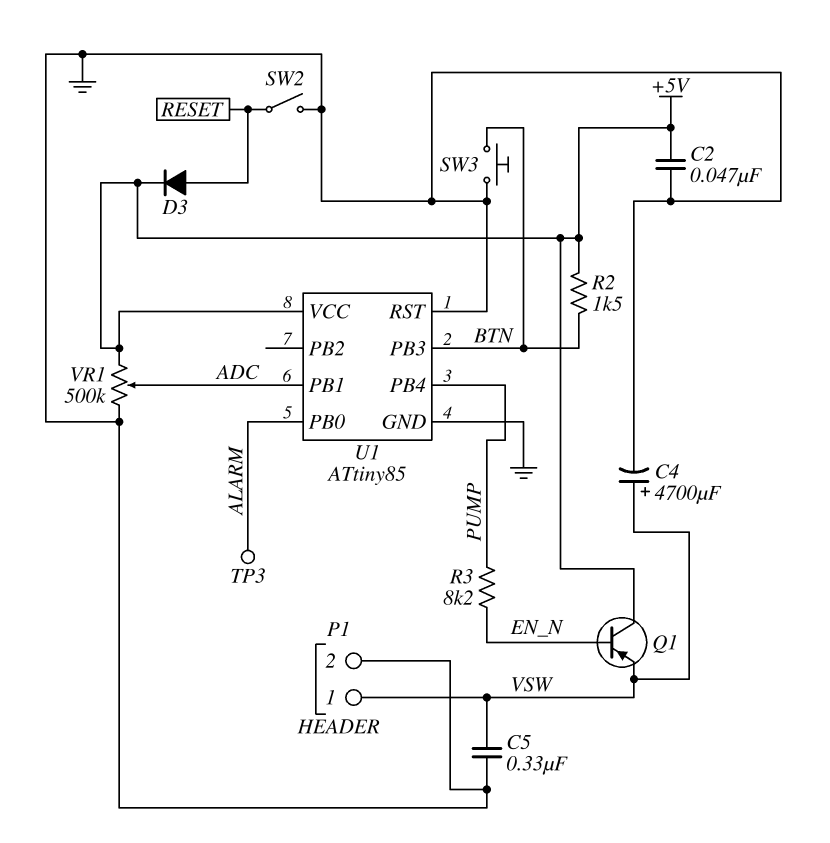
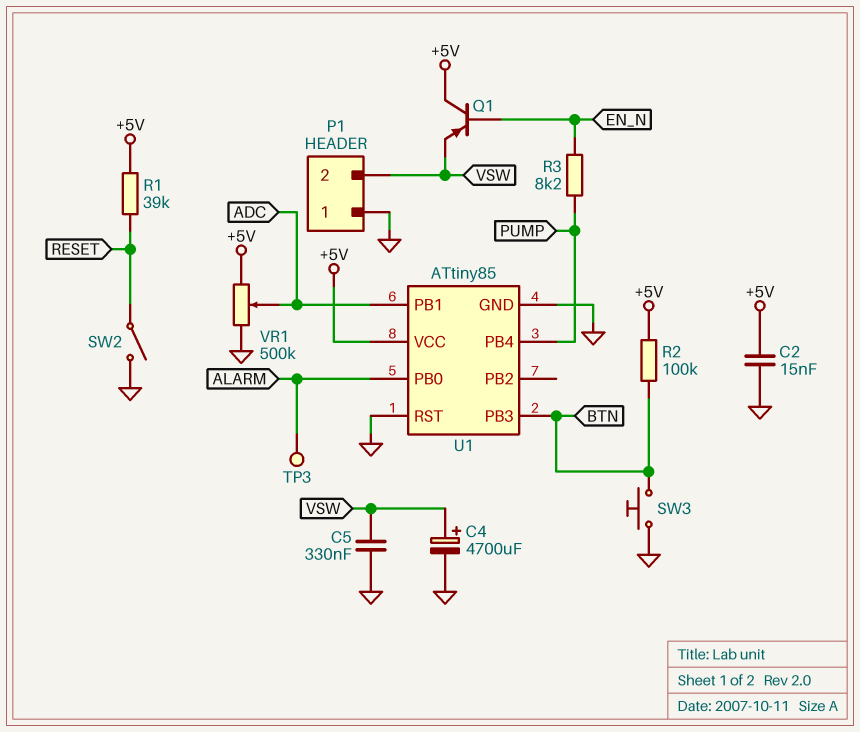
C2: 47nF (+5V, GND) -> 15nF (+5V, GND)
D3: diode (A RESET, K +5V) -> none
P1 pin 1: VSW -> GND
P1 pin 2: GND -> VSW
R1: none -> 39k (+5V, RESET)
R2: 1.5k (+5V, BTN) -> 100k (+5V, BTN)

